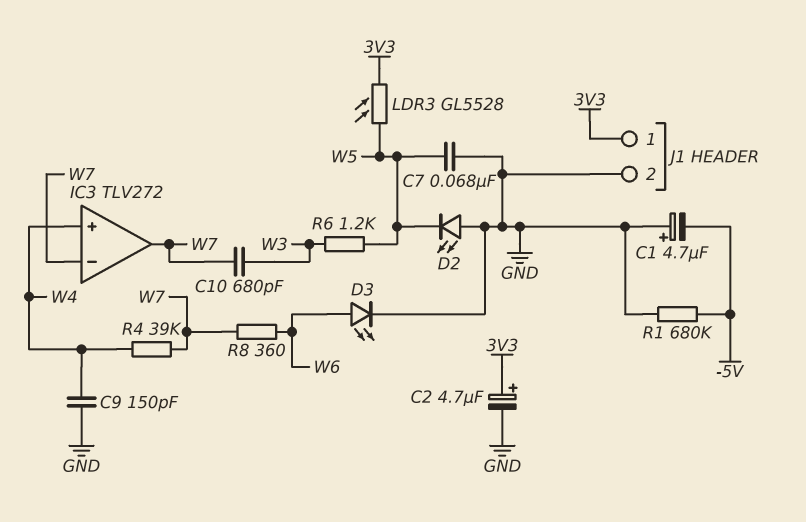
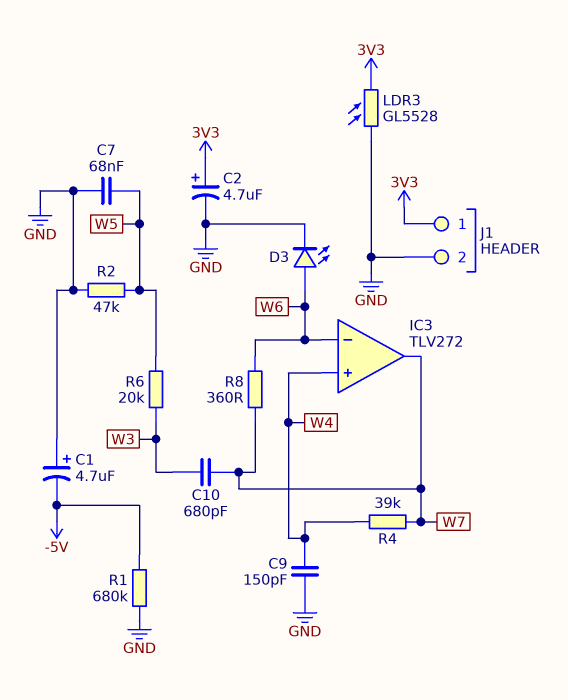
D2: LED (A GND, K W5) -> none
IC3 pin in-: W7 -> W6
LDR3: GL5528 (3V3, W5) -> GL5528 (3V3, GND)
R2: none -> 47k (GND, W5)
R6: 1.2k (W3, W5) -> 20k (W3, W5)

